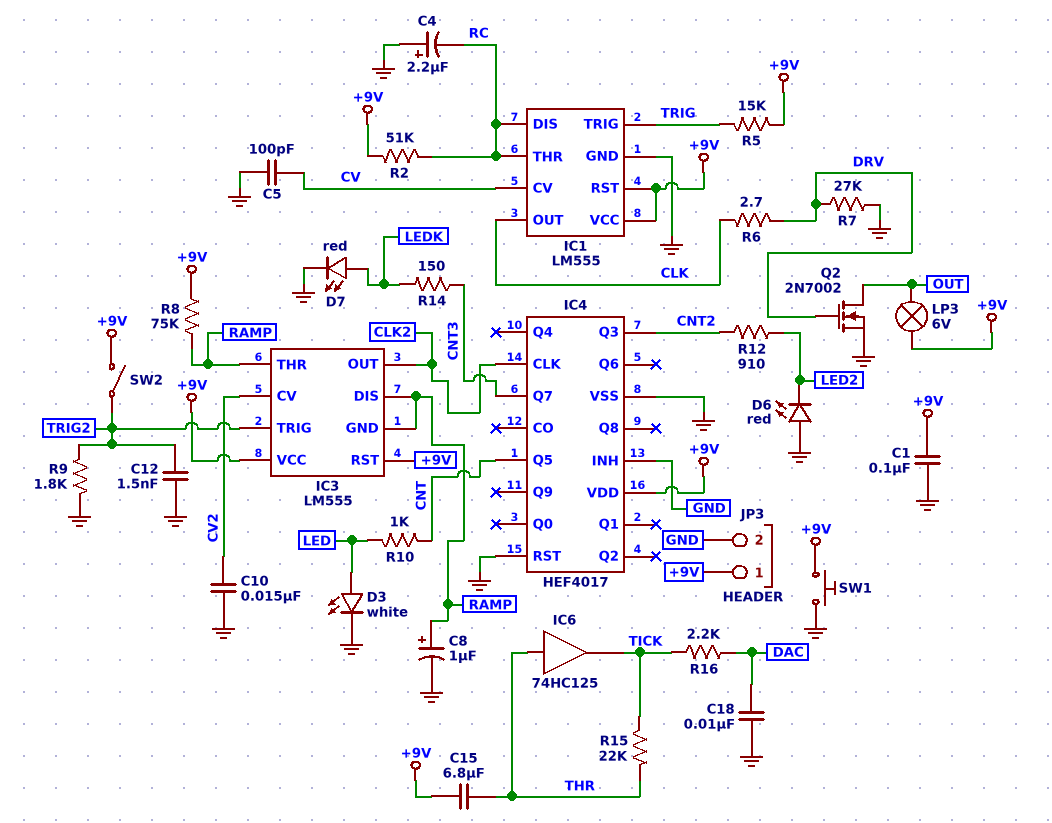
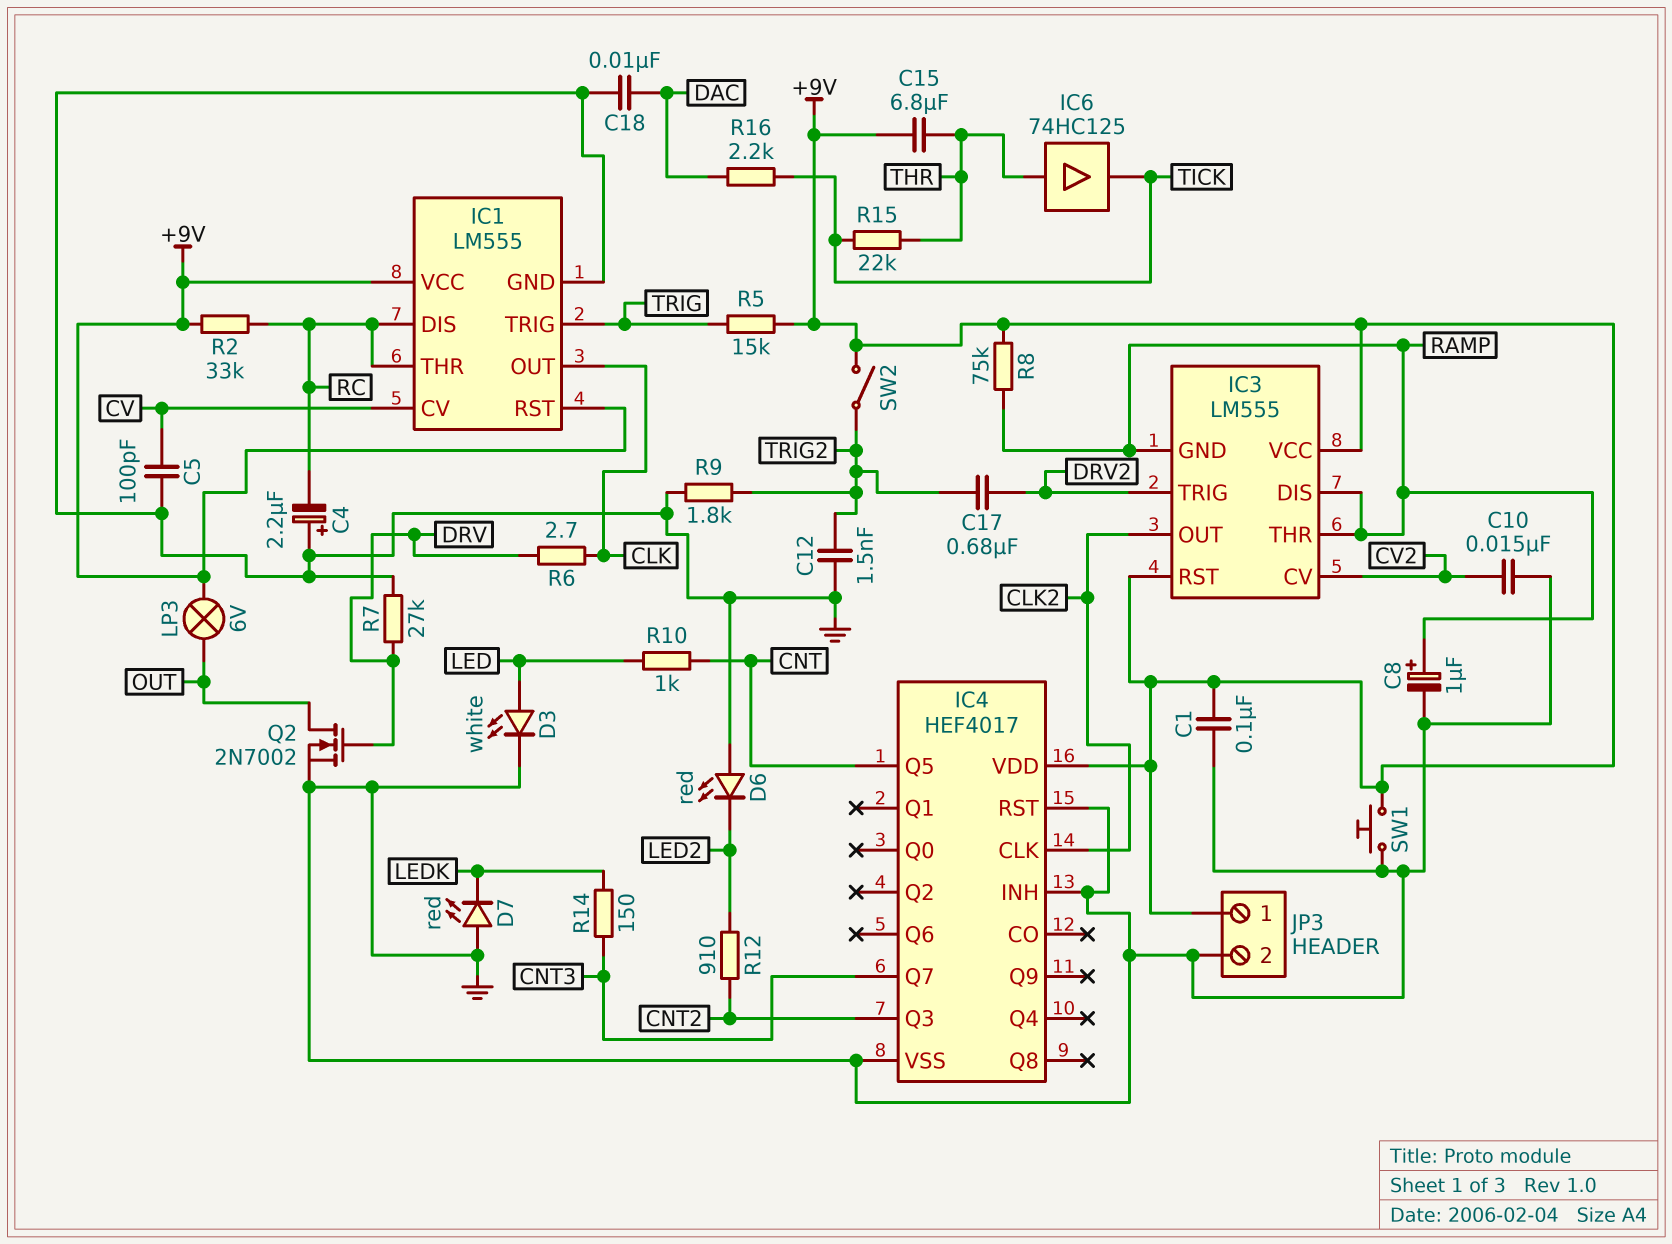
C17: none -> 680nF (DRV2, TRIG2)
D7: LED red (A LEDK, K GND) -> LED red (A GND, K LEDK)
IC3 pin TRIG: TRIG2 -> DRV2
R2: 51k (+9V, RC) -> 33k (+9V, RC)

